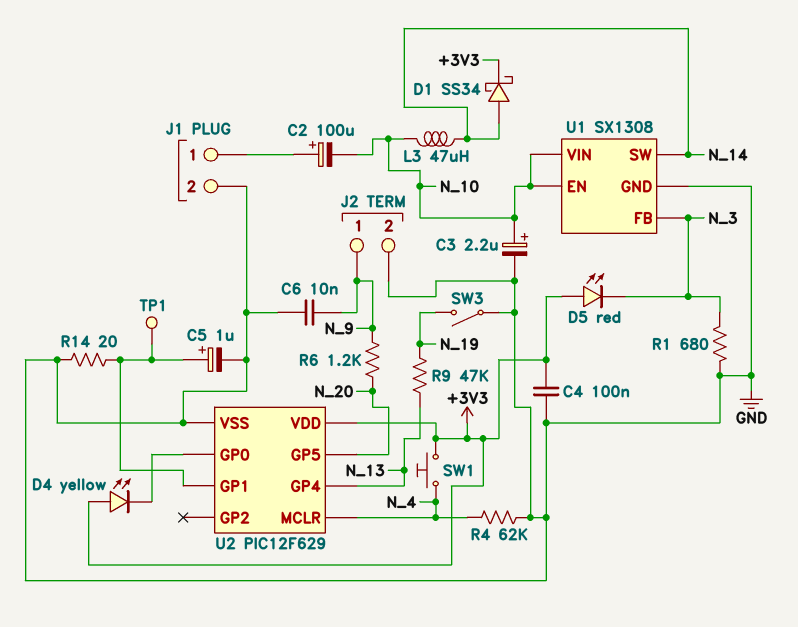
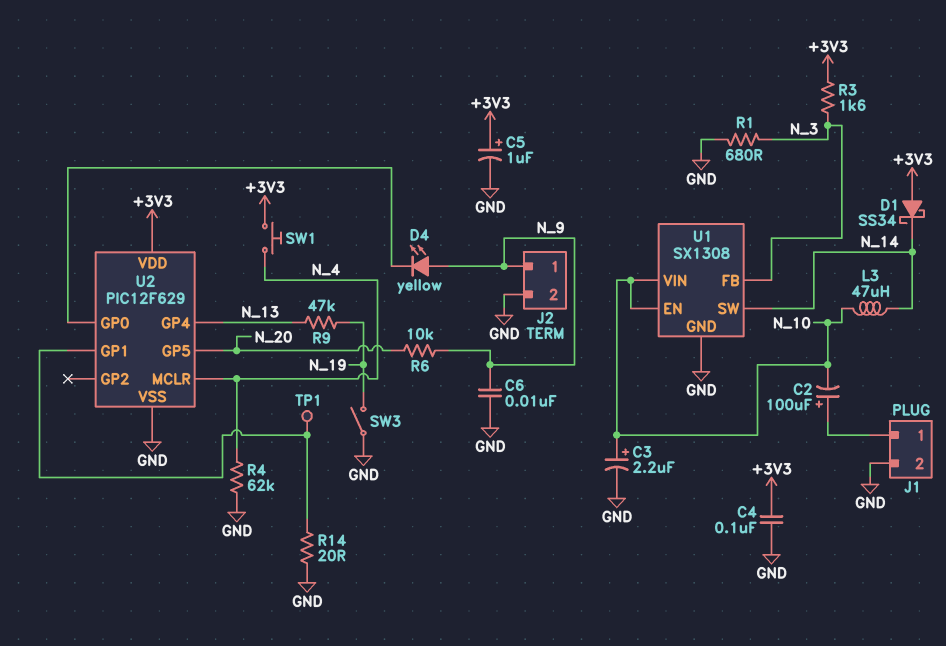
C5: 1uF (plus U2/GP1, minus GND) -> 1uF (plus +3V3, minus GND)
D1: schottky SS34 (A N_14, K +3V3) -> schottky SS34 (A +3V3, K N_14)
D4: LED yellow (A +3V3, K U2/GP0) -> LED yellow (A N_9, K U2/GP0)
D5: LED red (A +3V3, K N_3) -> none
R3: none -> 1.6k (+3V3, N_3)
R6: 1.2k (N_9, N_20) -> 10k (N_9, N_20)

